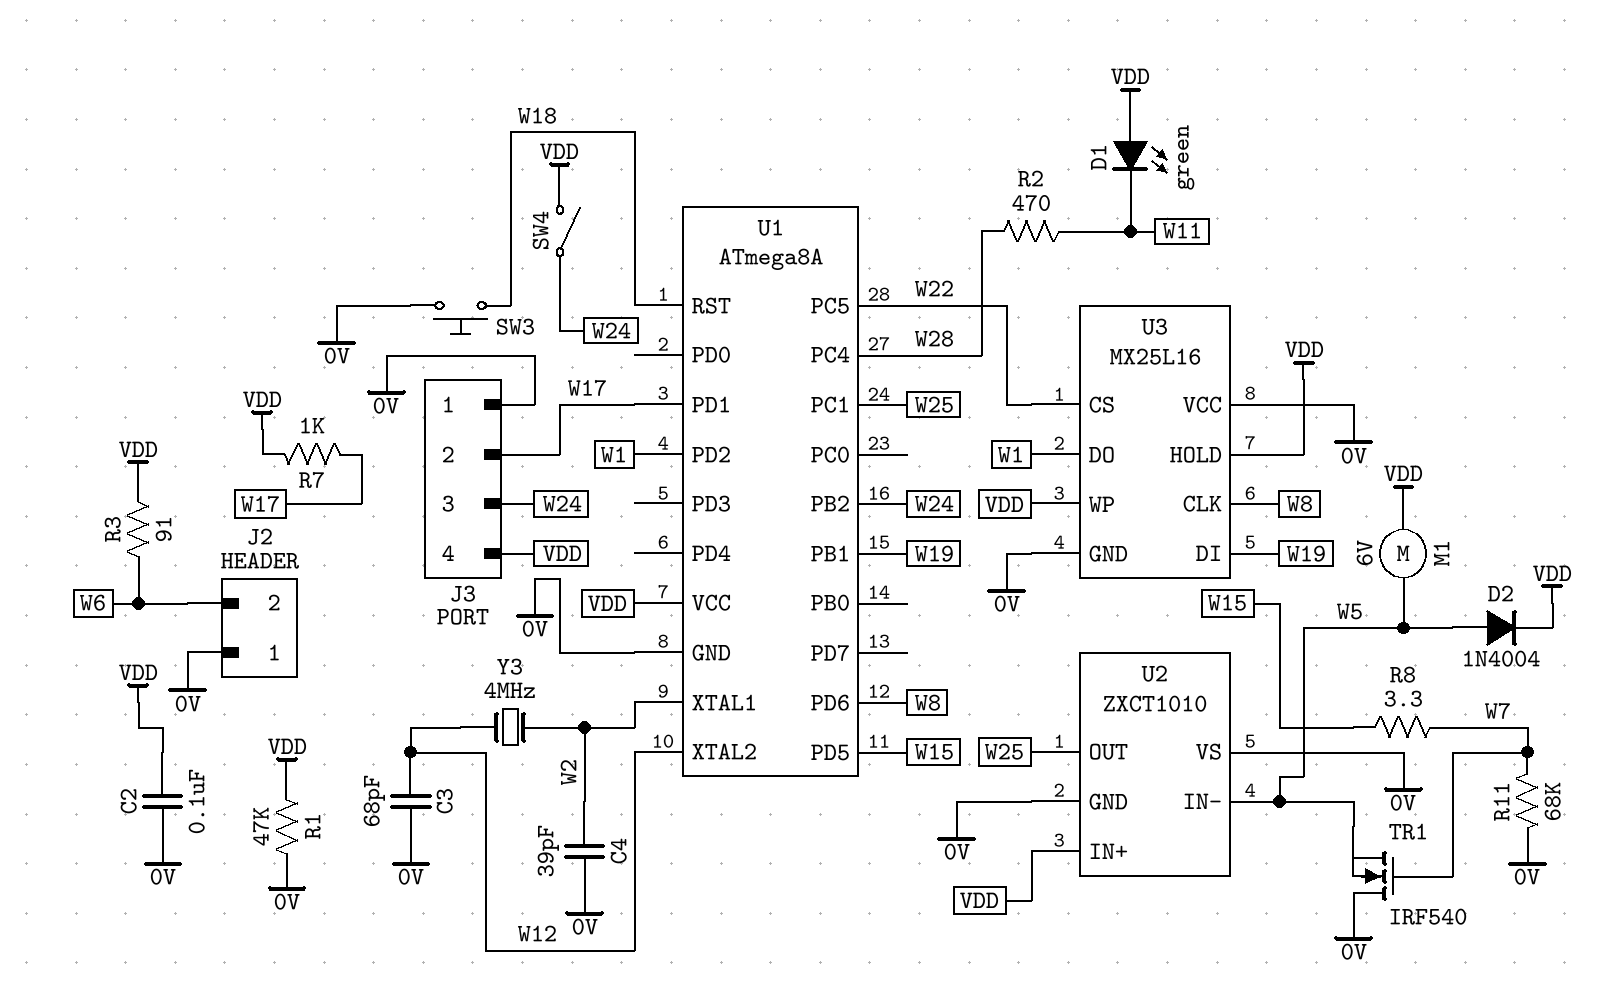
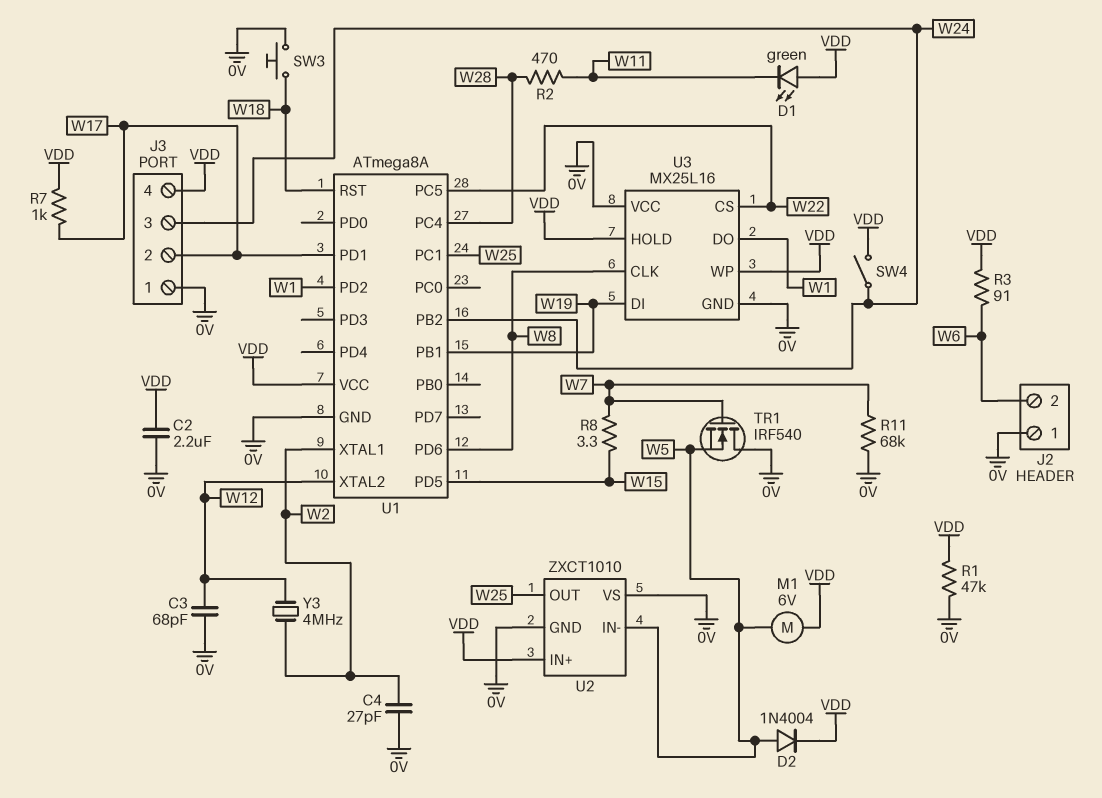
C2: 100nF (0V, VDD) -> 2.2uF (0V, VDD)
C4: 39pF (0V, W2) -> 27pF (0V, W2)

